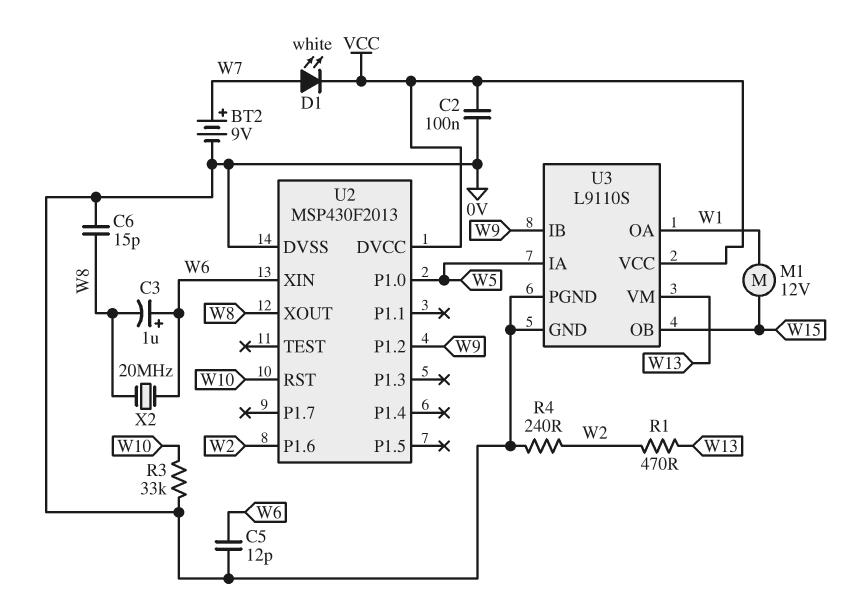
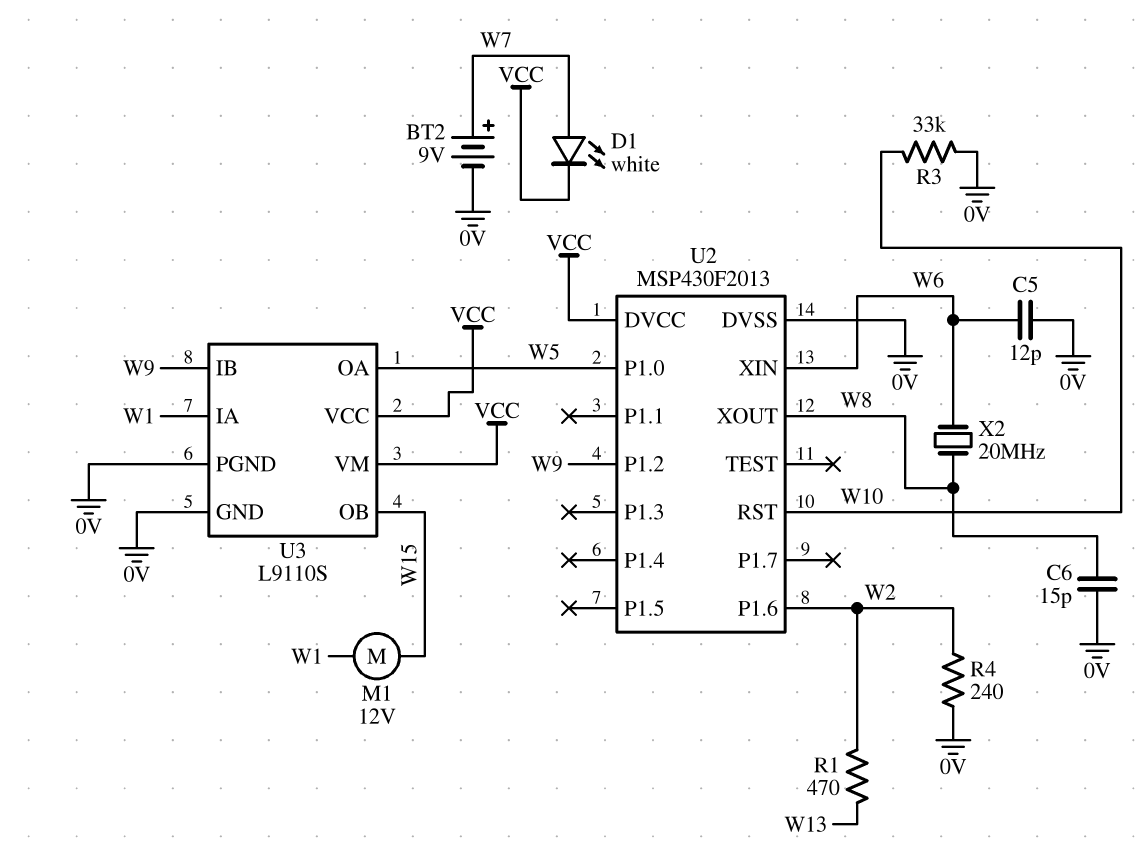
C2: 100nF (0V, VCC) -> none
C3: 1uF (plus W6, minus W8) -> none
U3 pin IA: W5 -> W1
U3 pin OA: W1 -> W5
U3 pin VM: W13 -> VCC

